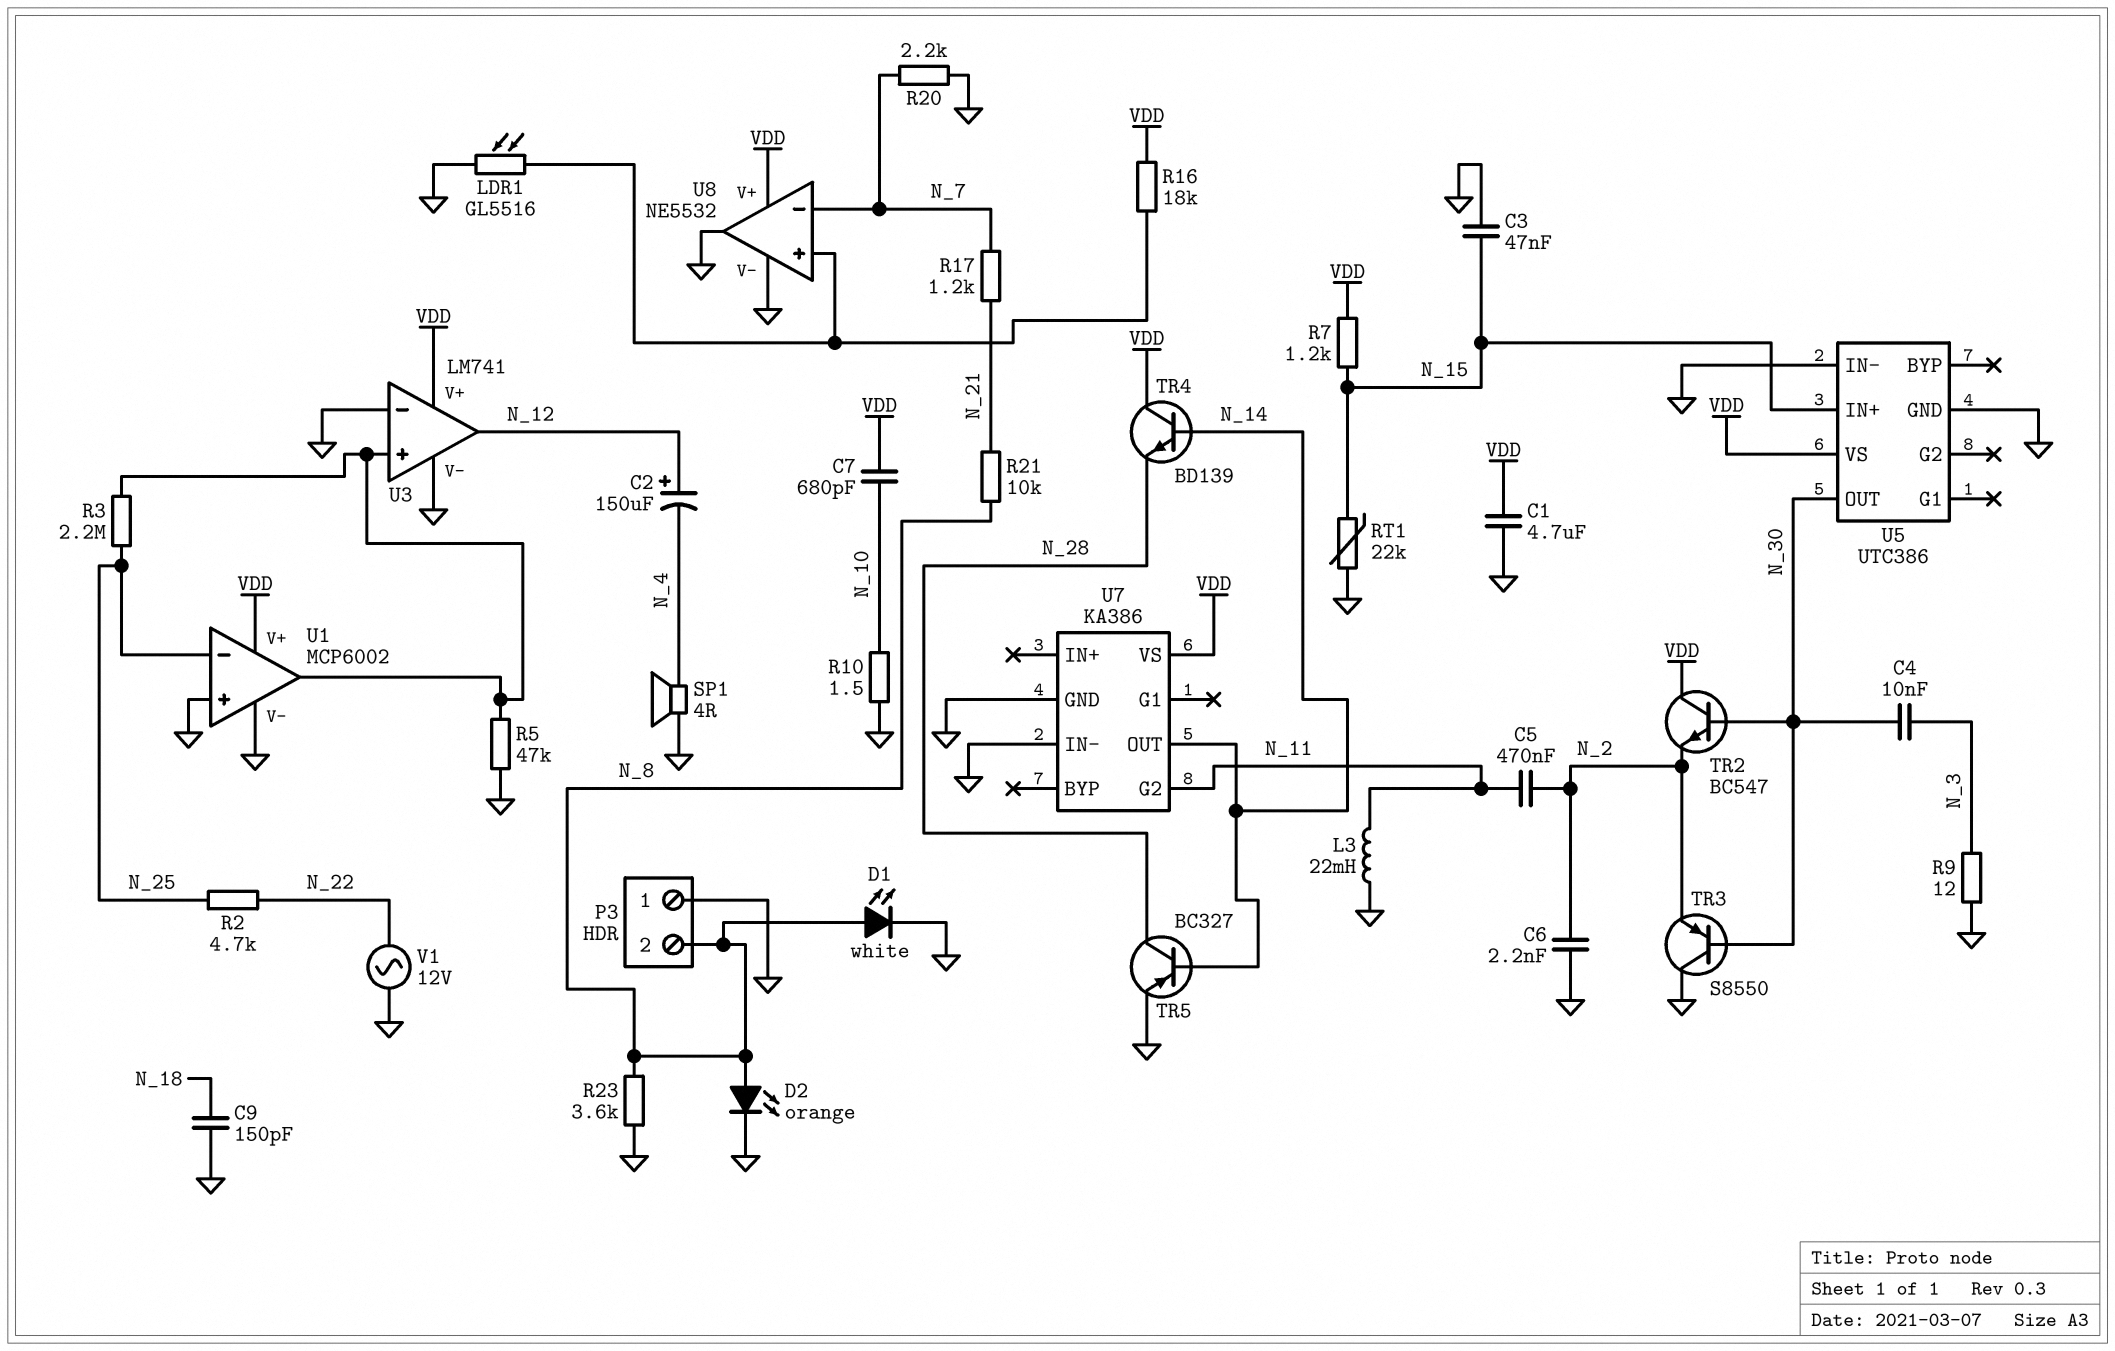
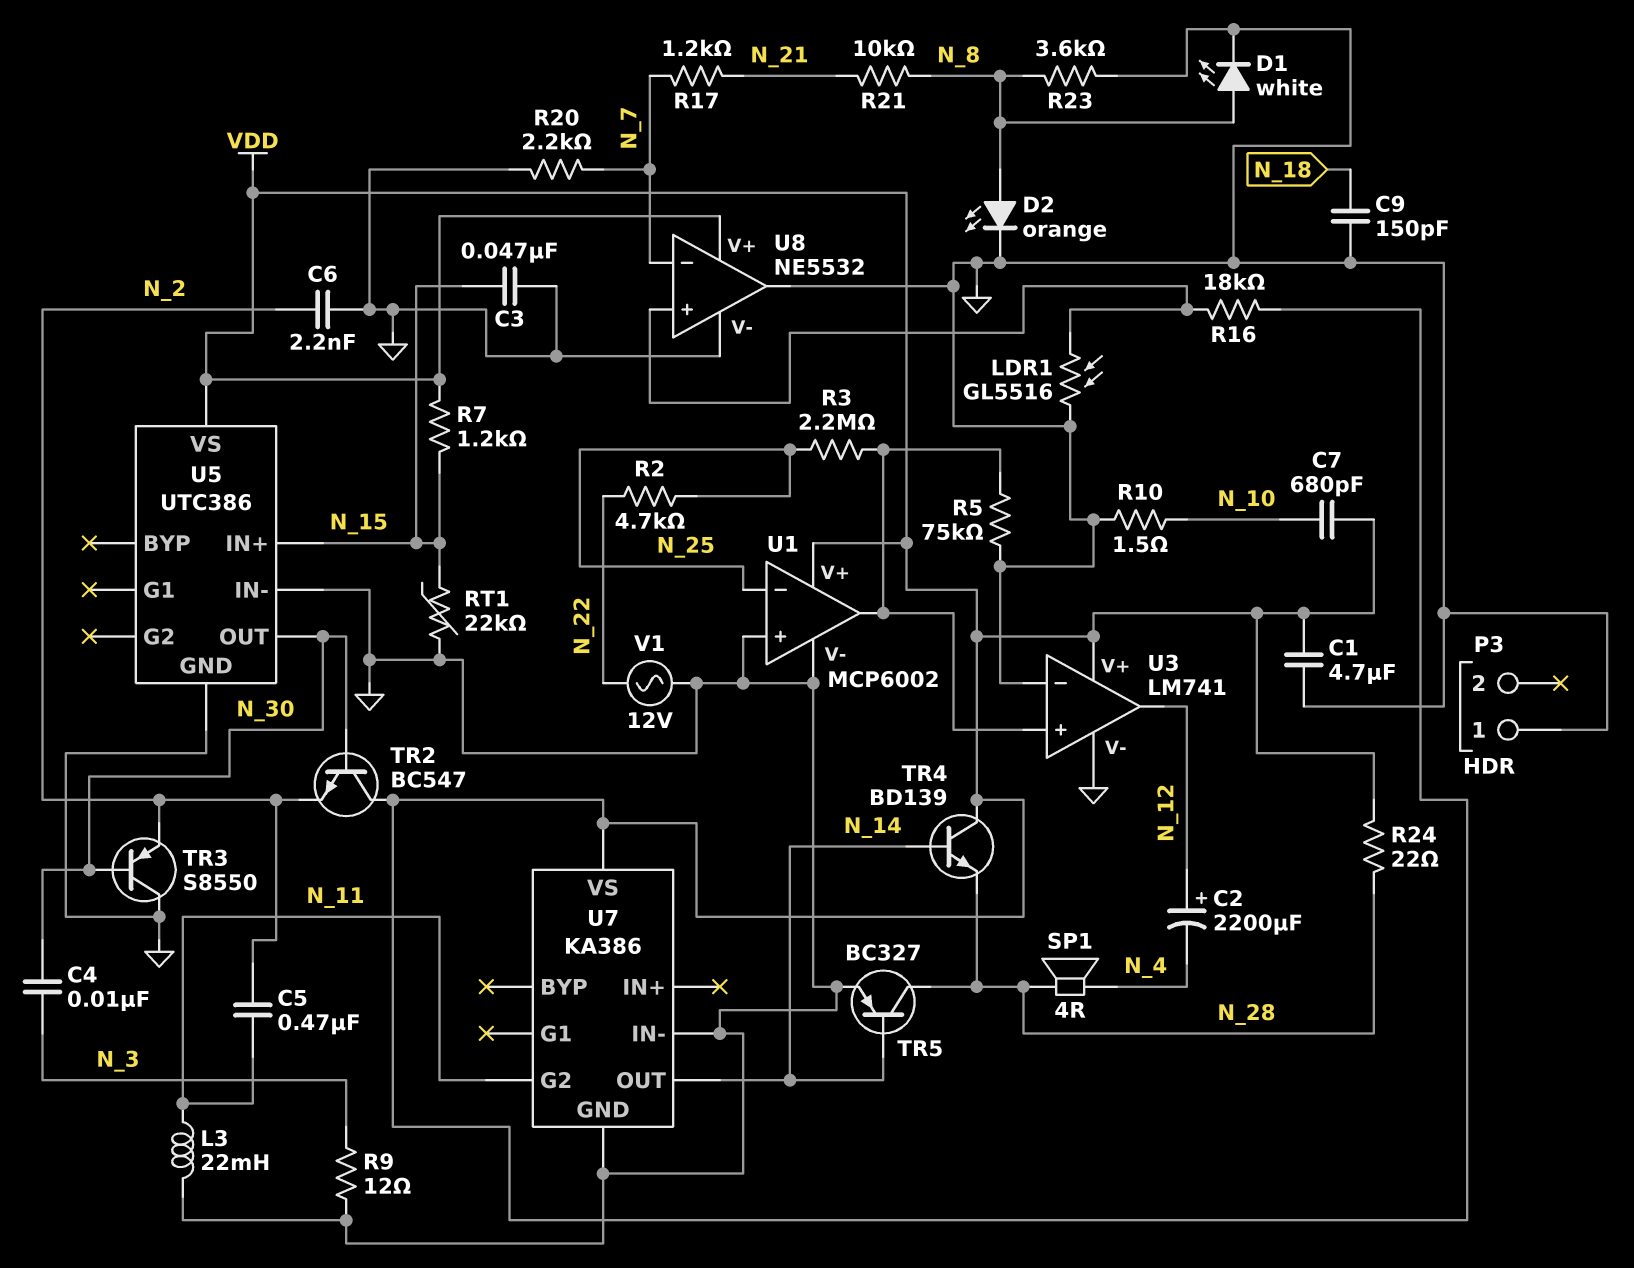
C2: 150uF (plus N_12, minus N_4) -> 2200uF (plus N_12, minus N_4)
P3 pin 2: N_8 -> none
R5: 47k (GND, U1/out) -> 75k (GND, U1/out)
R24: none -> 22 (N_28, VDD)
SP1: speaker 4R (GND, N_4) -> speaker 4R (N_4, N_28)

